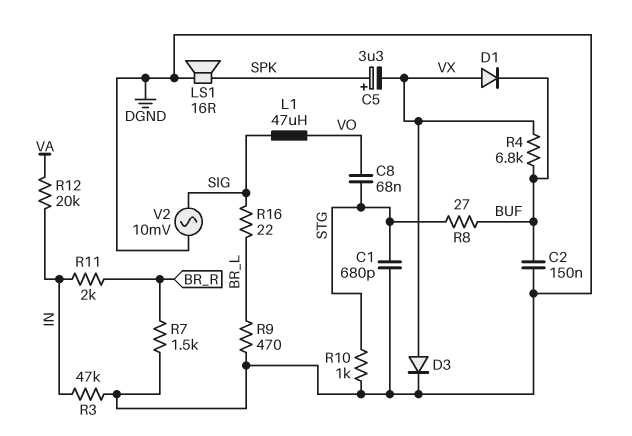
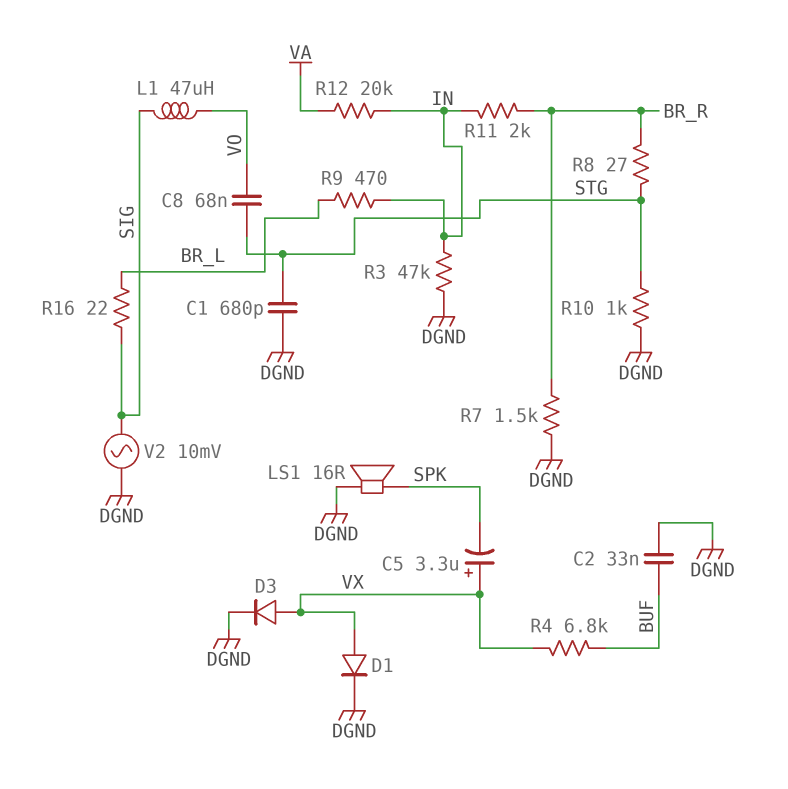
C2: 150nF (BUF, DGND) -> 33nF (BUF, DGND)
C5: 3.3uF (plus SPK, minus VX) -> 3.3uF (plus VX, minus SPK)
D1: diode (A VX, K BUF) -> diode (A VX, K DGND)
R8: 27 (BUF, STG) -> 27 (BR_R, STG)
R9: 470 (BR_L, DGND) -> 470 (BR_L, IN)

